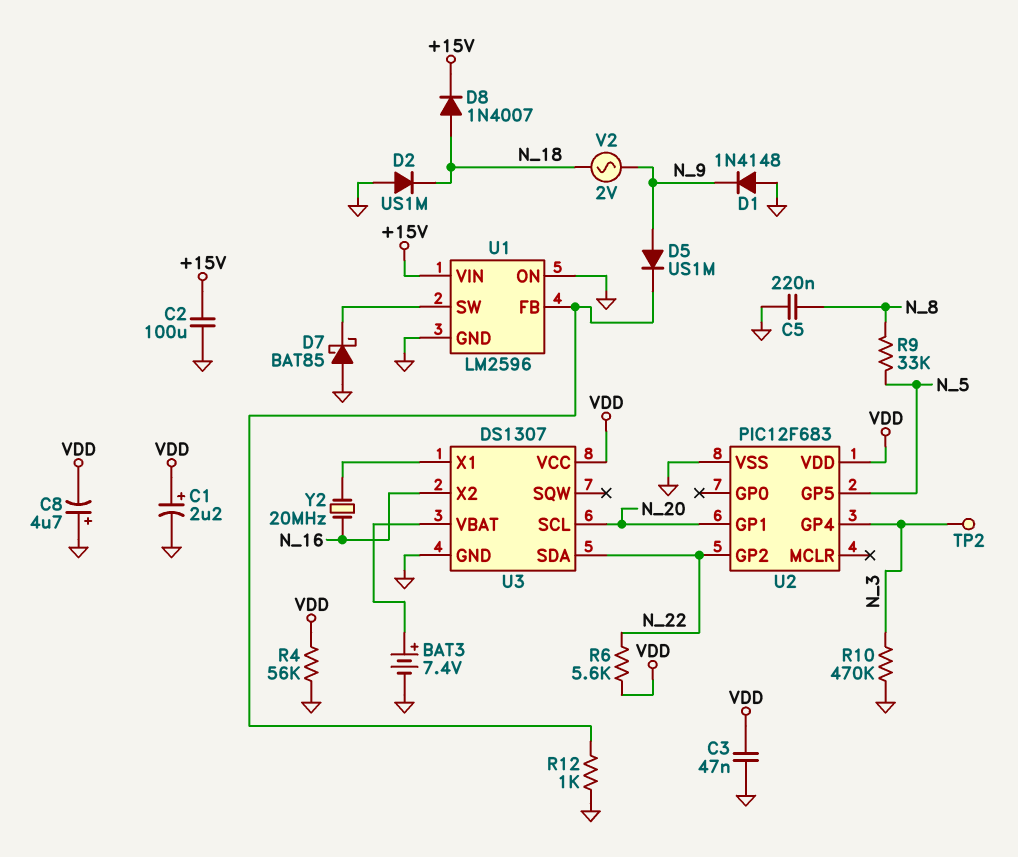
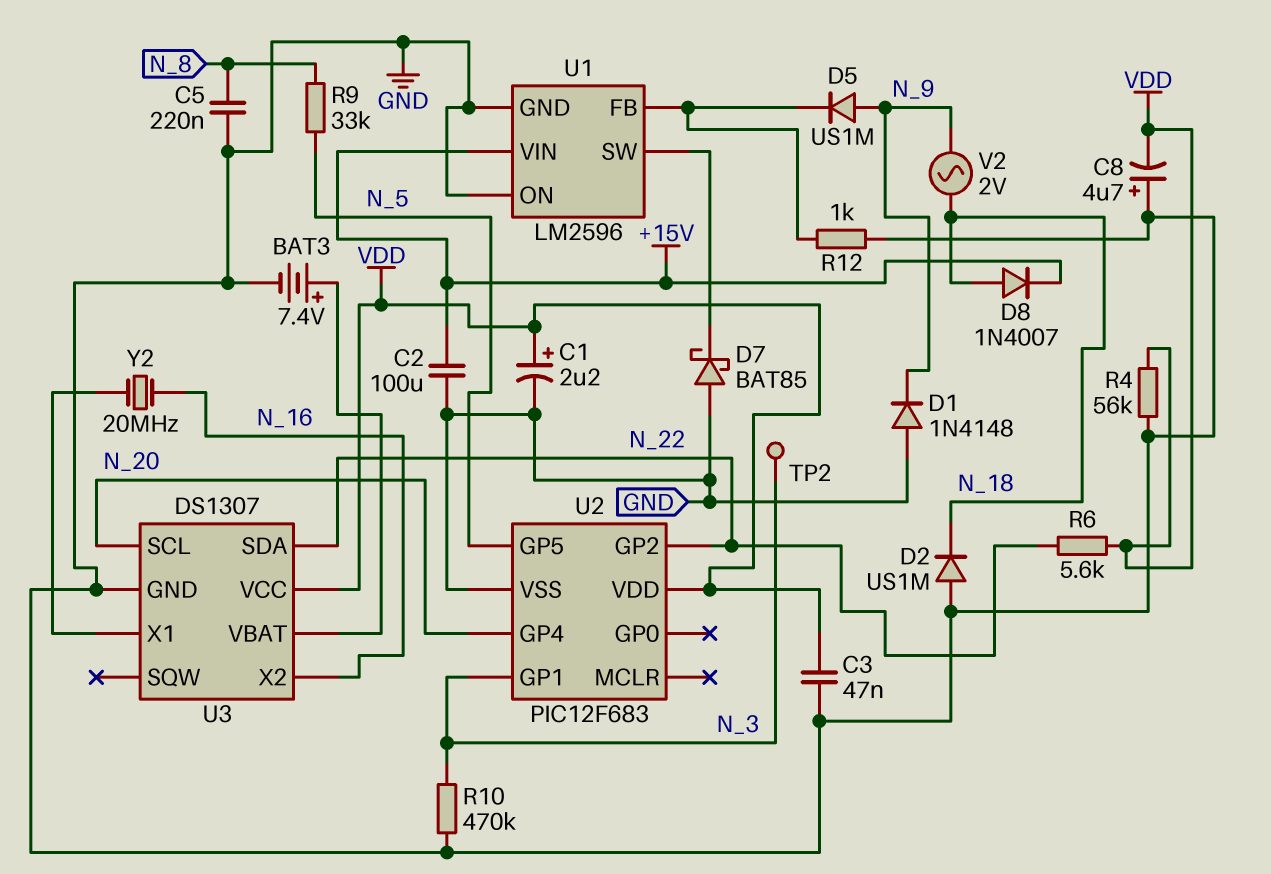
U2 pin GP1: N_20 -> N_3
U2 pin GP4: N_3 -> N_20

